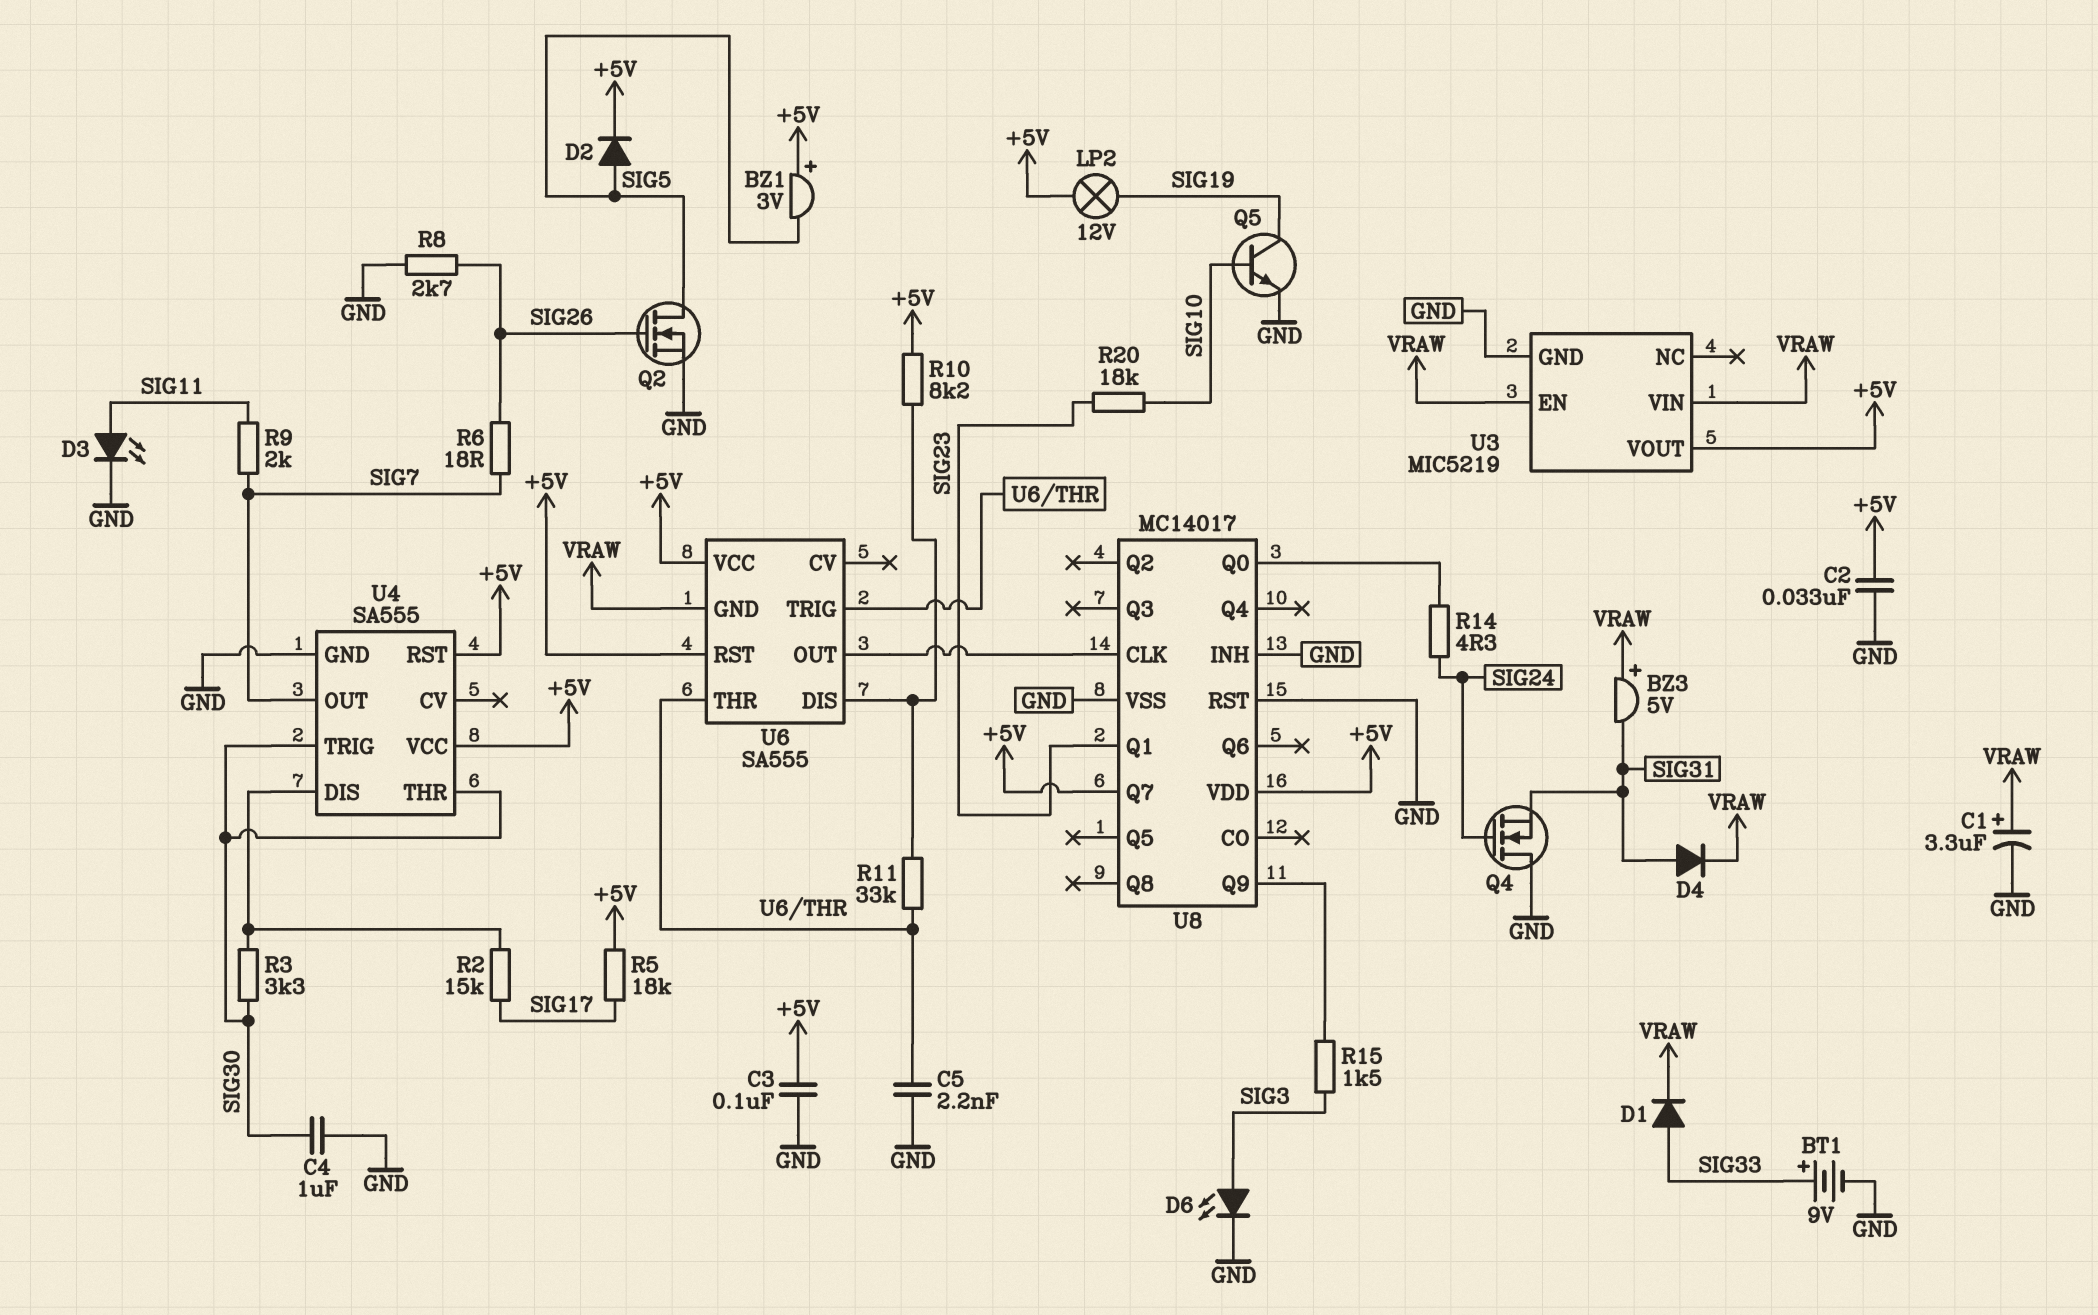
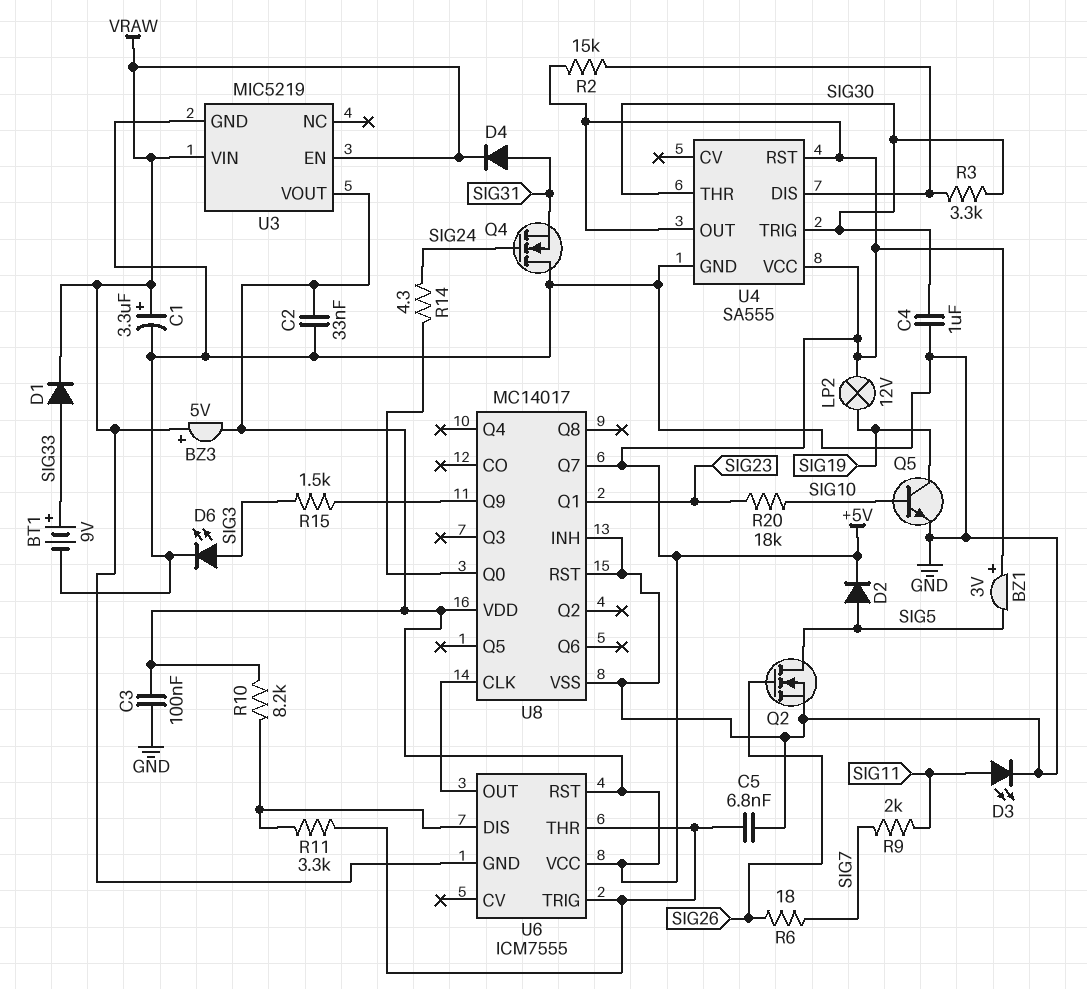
BZ3: buzzer 5V (plus VRAW, minus SIG31) -> buzzer 5V (plus VRAW, minus +5V)
C5: 2.2nF (GND, U6/THR) -> 6.8nF (GND, U6/THR)
R2: 15k (SIG17, U4/DIS) -> 15k (+5V, U4/DIS)
R5: 18k (+5V, SIG17) -> none
R8: 2.7k (GND, SIG26) -> none
R11: 33k (U6/DIS, U6/THR) -> 3.3k (U6/DIS, U6/THR)
U4 pin OUT: SIG7 -> +5V
U6: SA555 -> ICM7555

